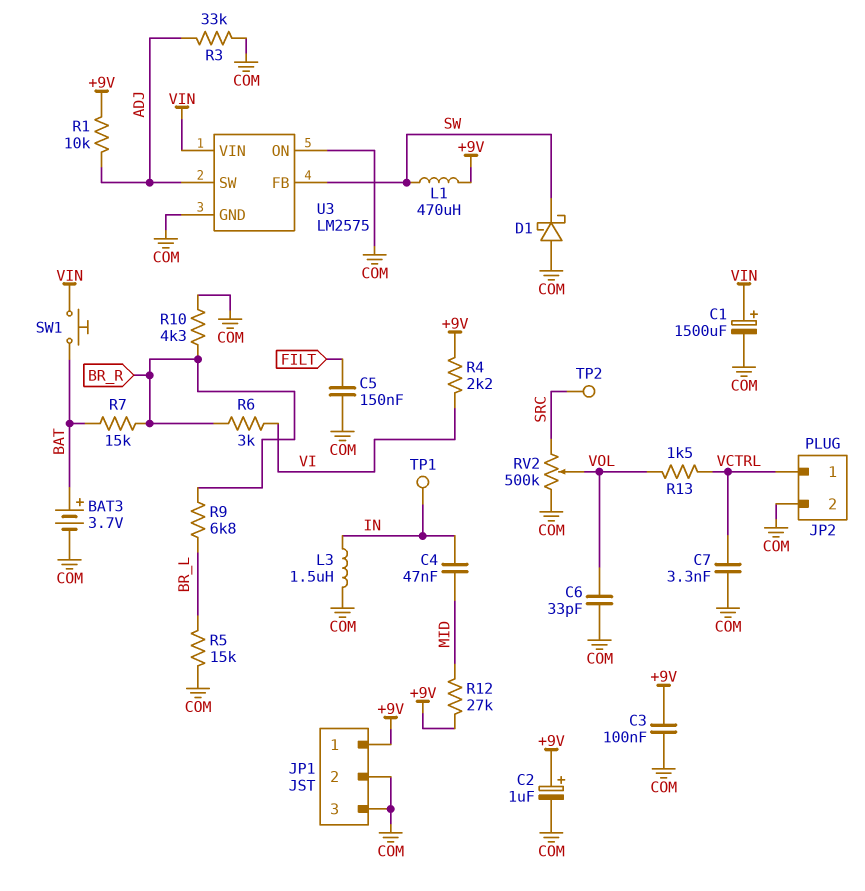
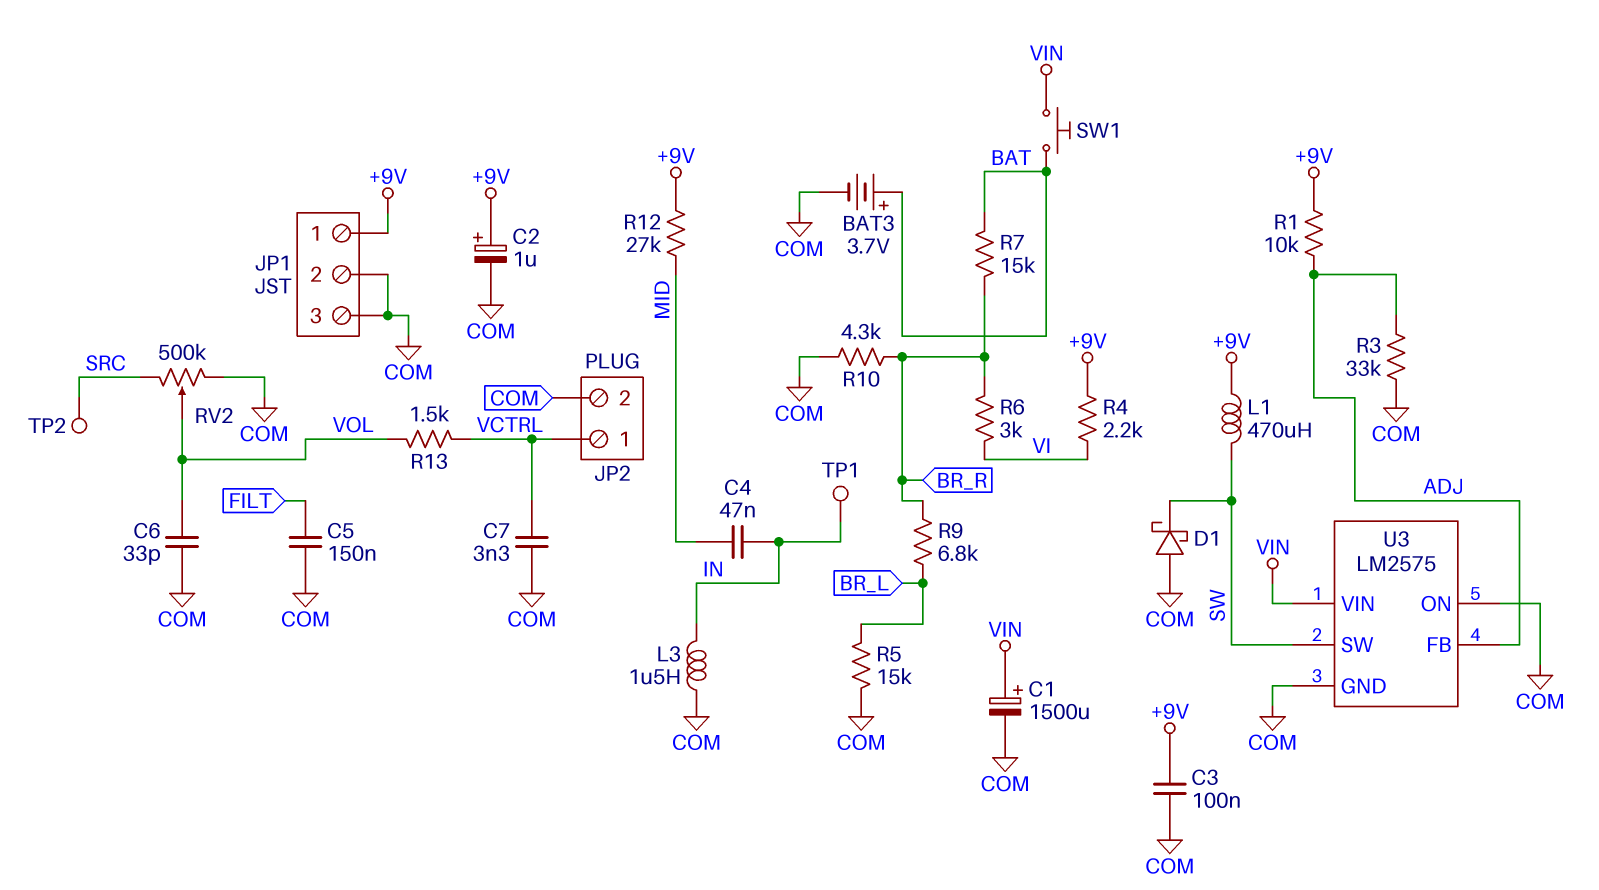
U3 pin FB: SW -> ADJ
U3 pin SW: ADJ -> SW

